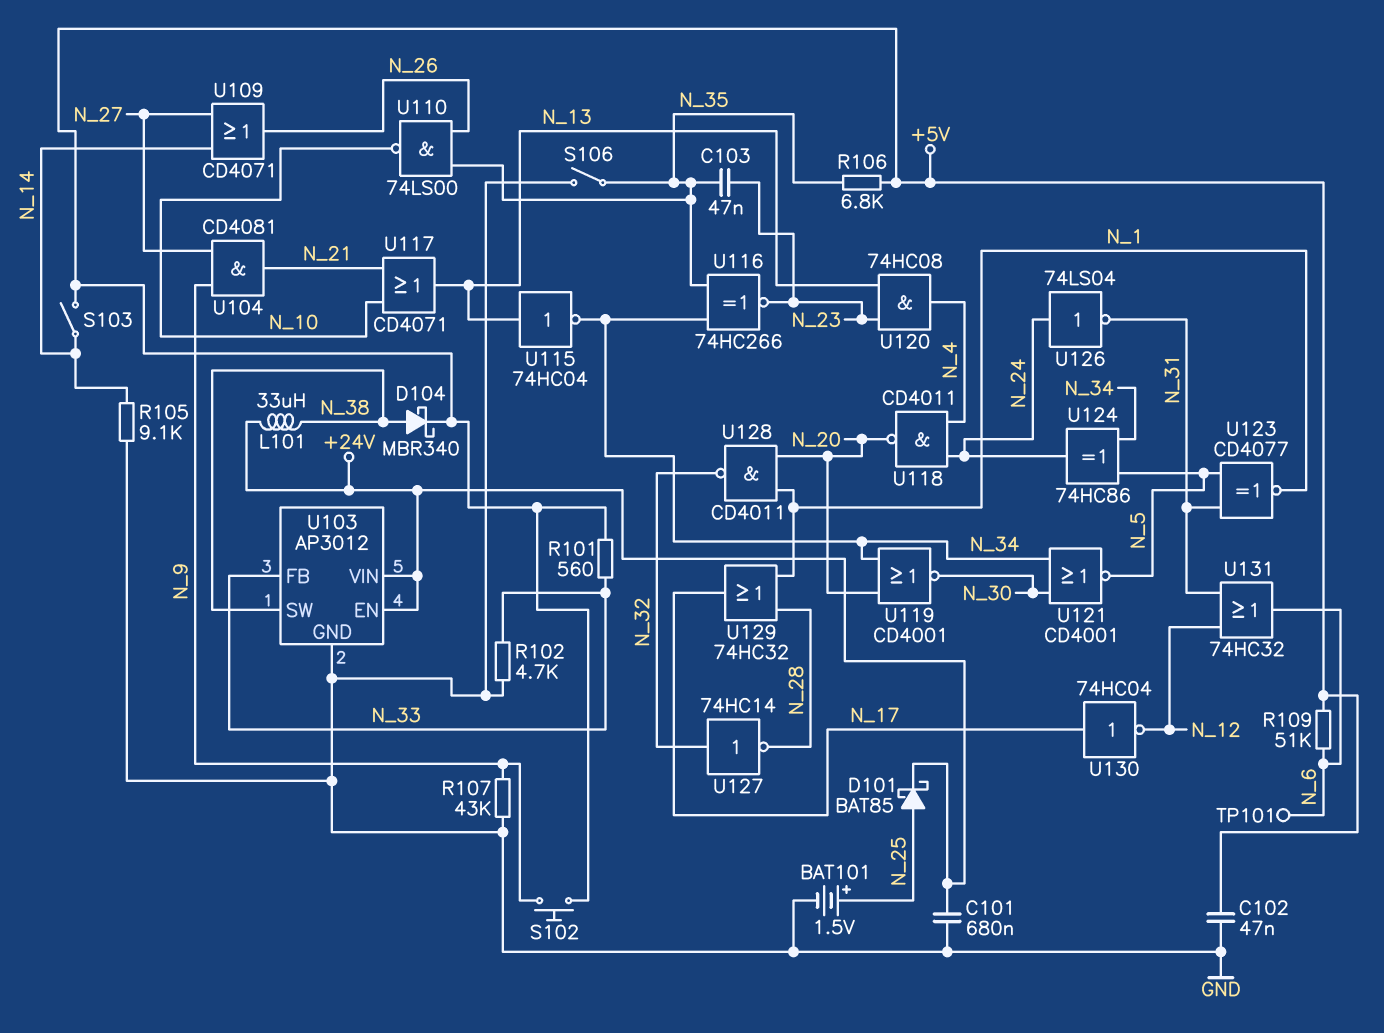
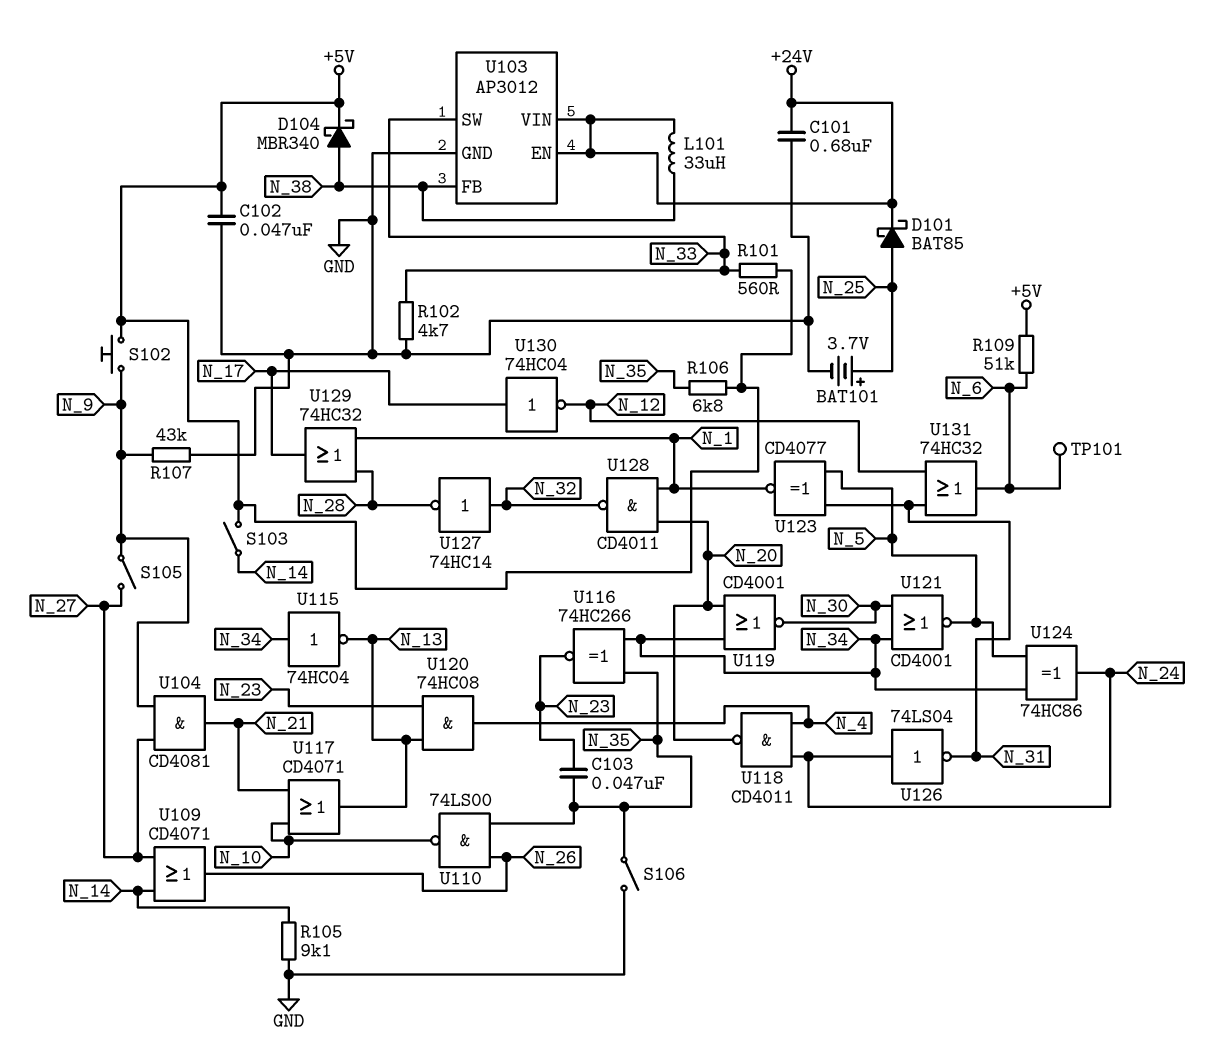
BAT101: 1.5V (plus N_25, minus GND) -> 3.7V (plus N_25, minus GND)
S105: none -> switch (N_9, N_27)
U103 pin FB: N_33 -> N_38
U103 pin SW: N_38 -> N_33
U115: NOT 74HC04 (in N_13, out N_34) -> NOT 74HC04 (in N_34, out N_13)

